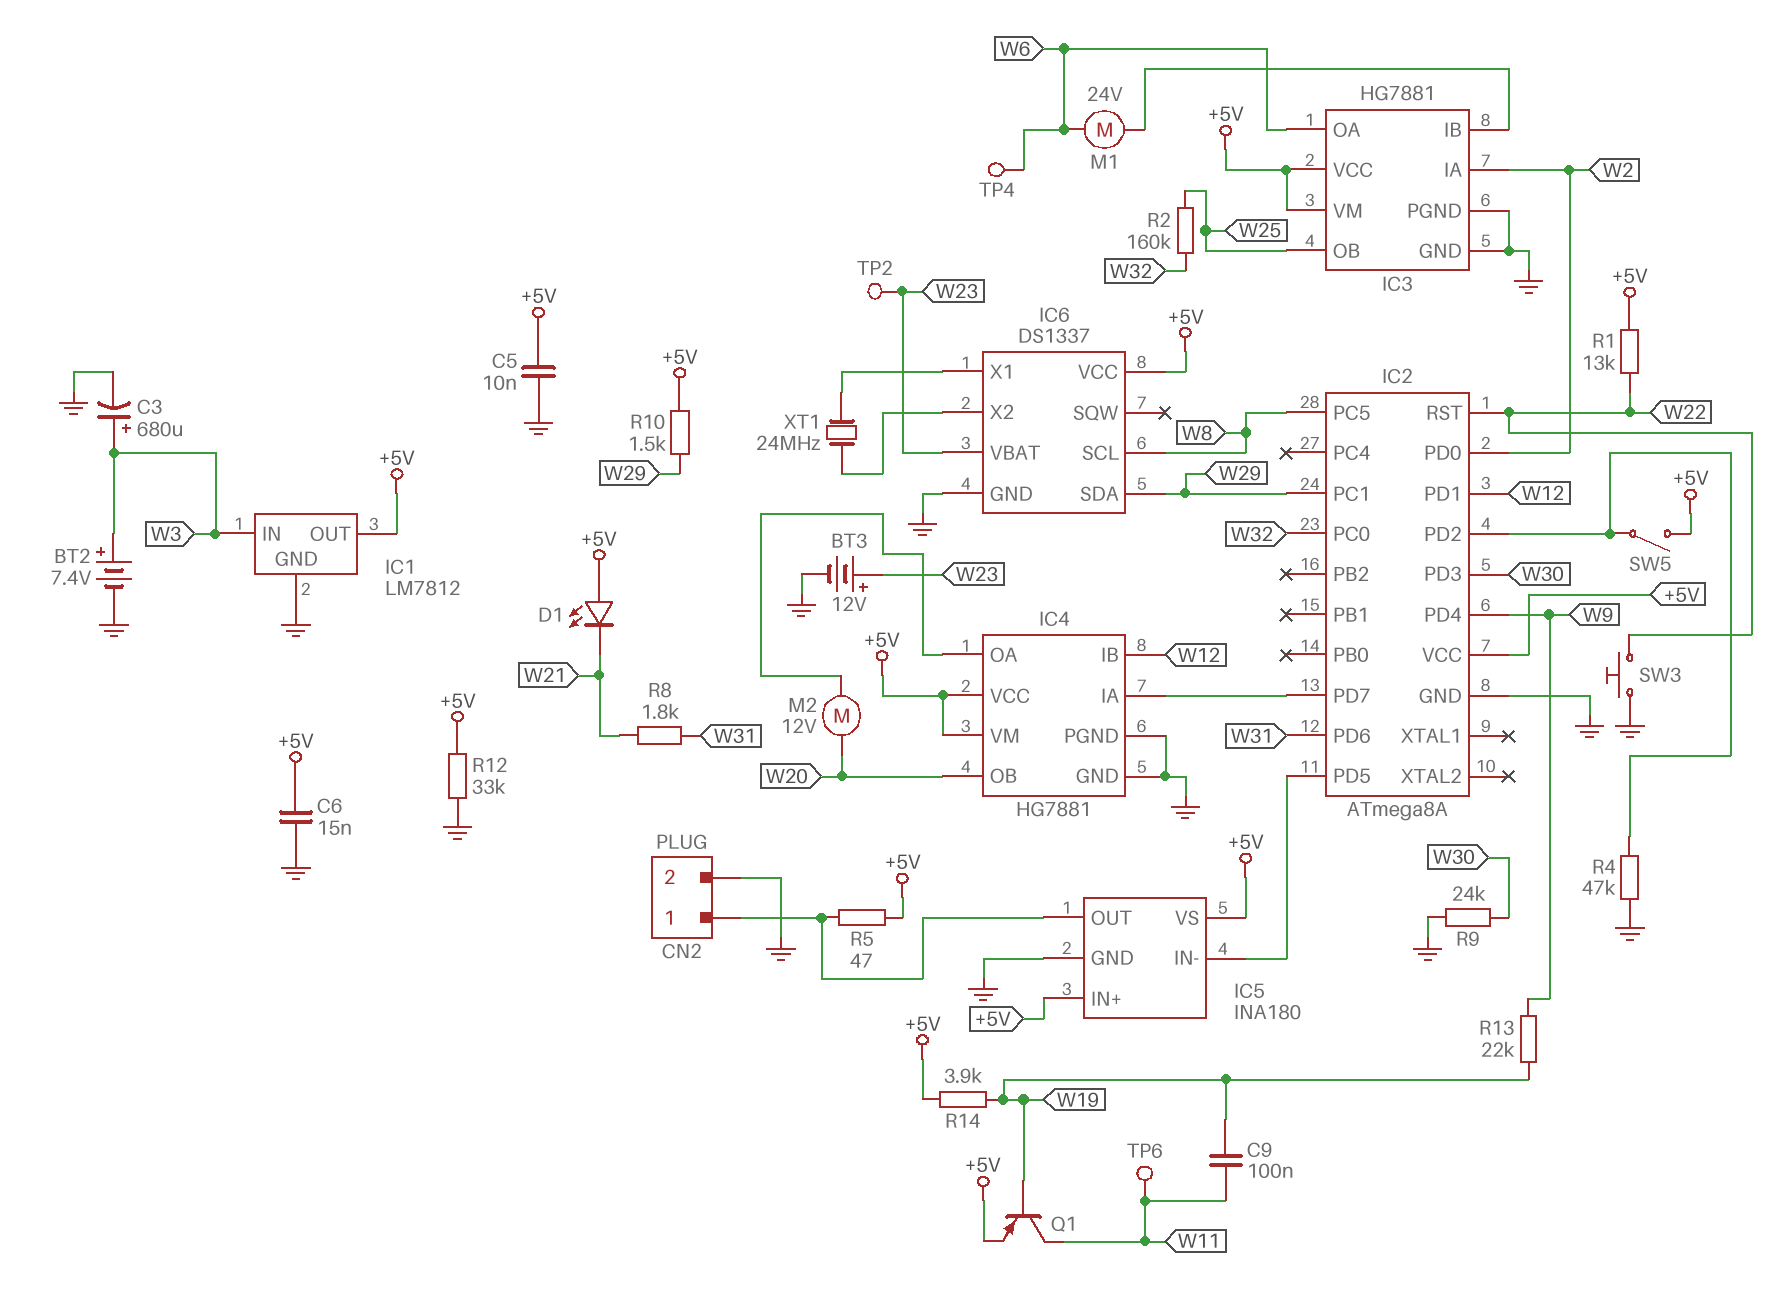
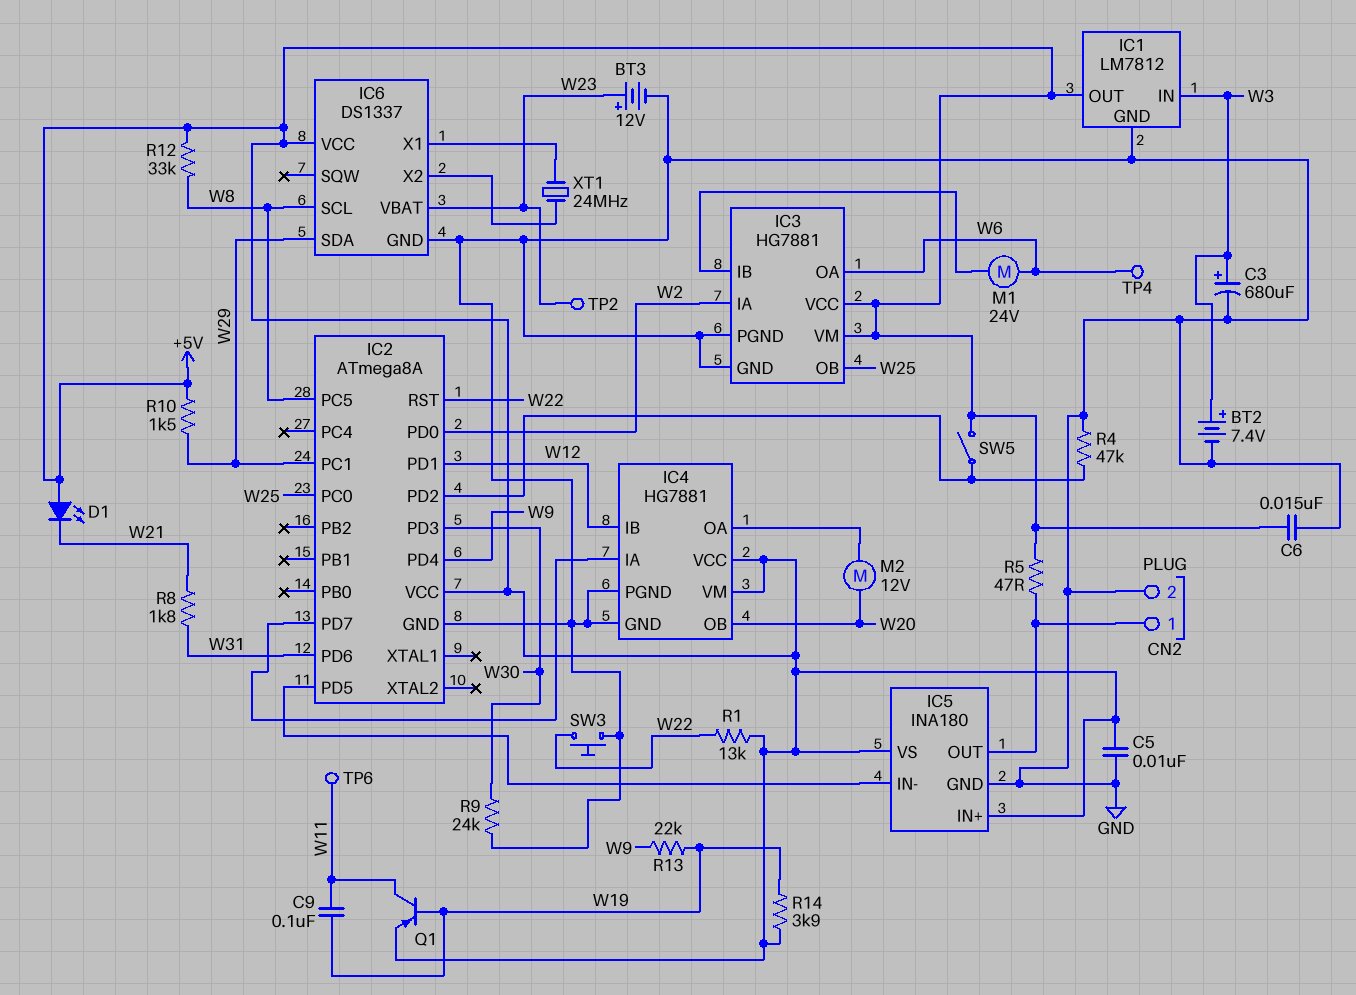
IC2 pin PC0: W32 -> W25
R2: 160k (W25, W32) -> none
R12: 33k (+5V, GND) -> 33k (+5V, W8)

